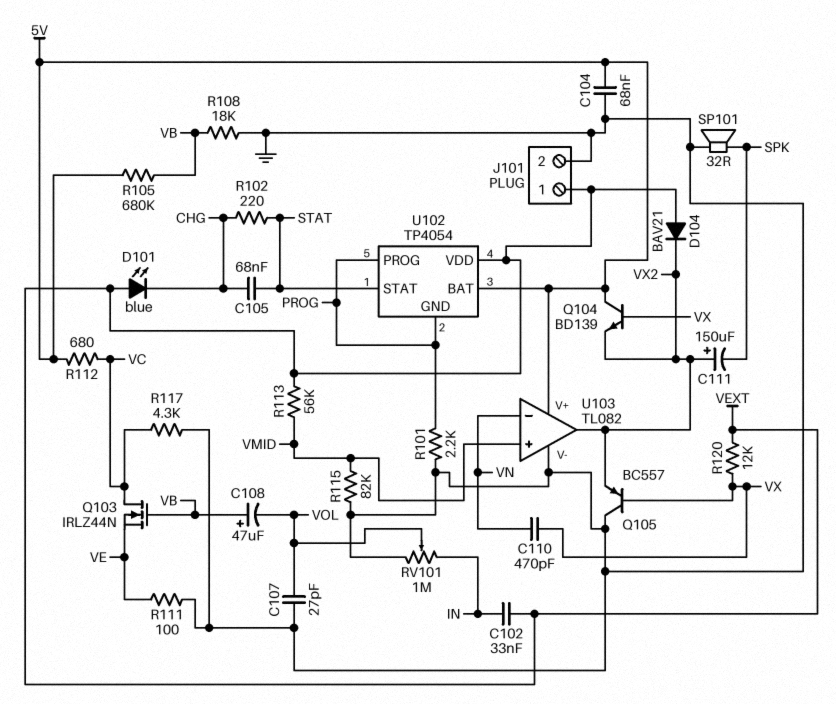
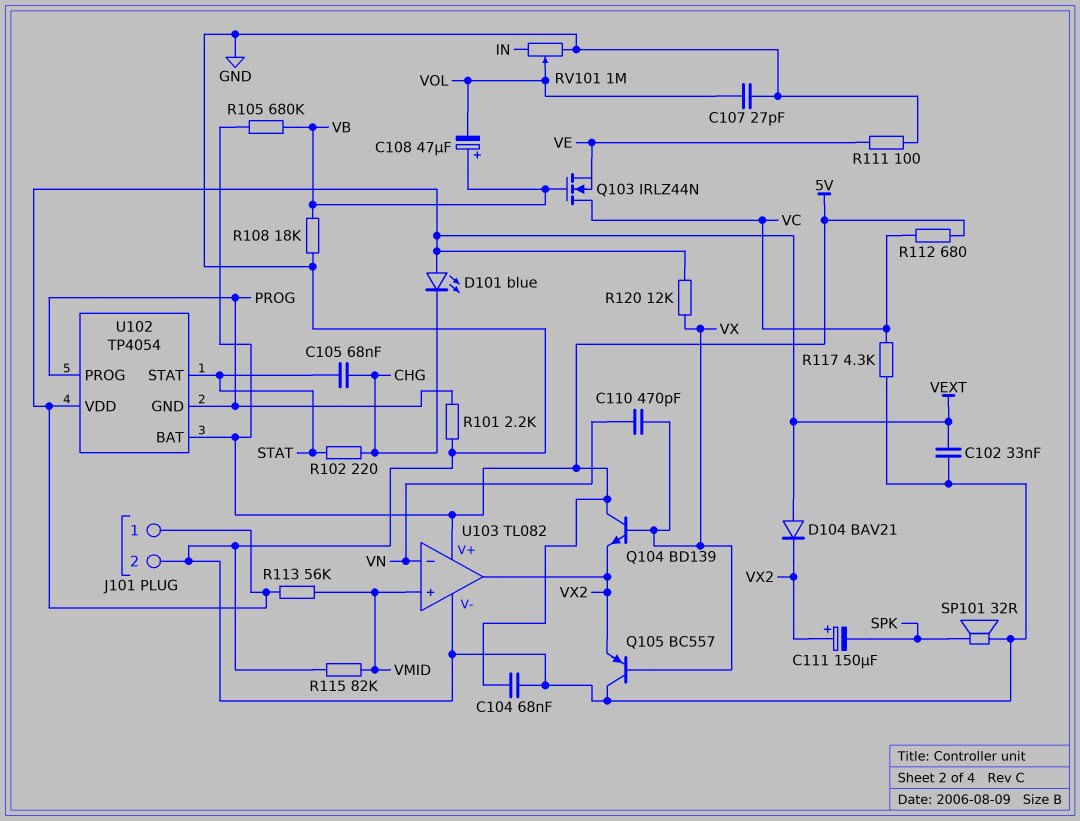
C102: 33nF (IN, VEXT) -> 33nF (GND, VEXT)

